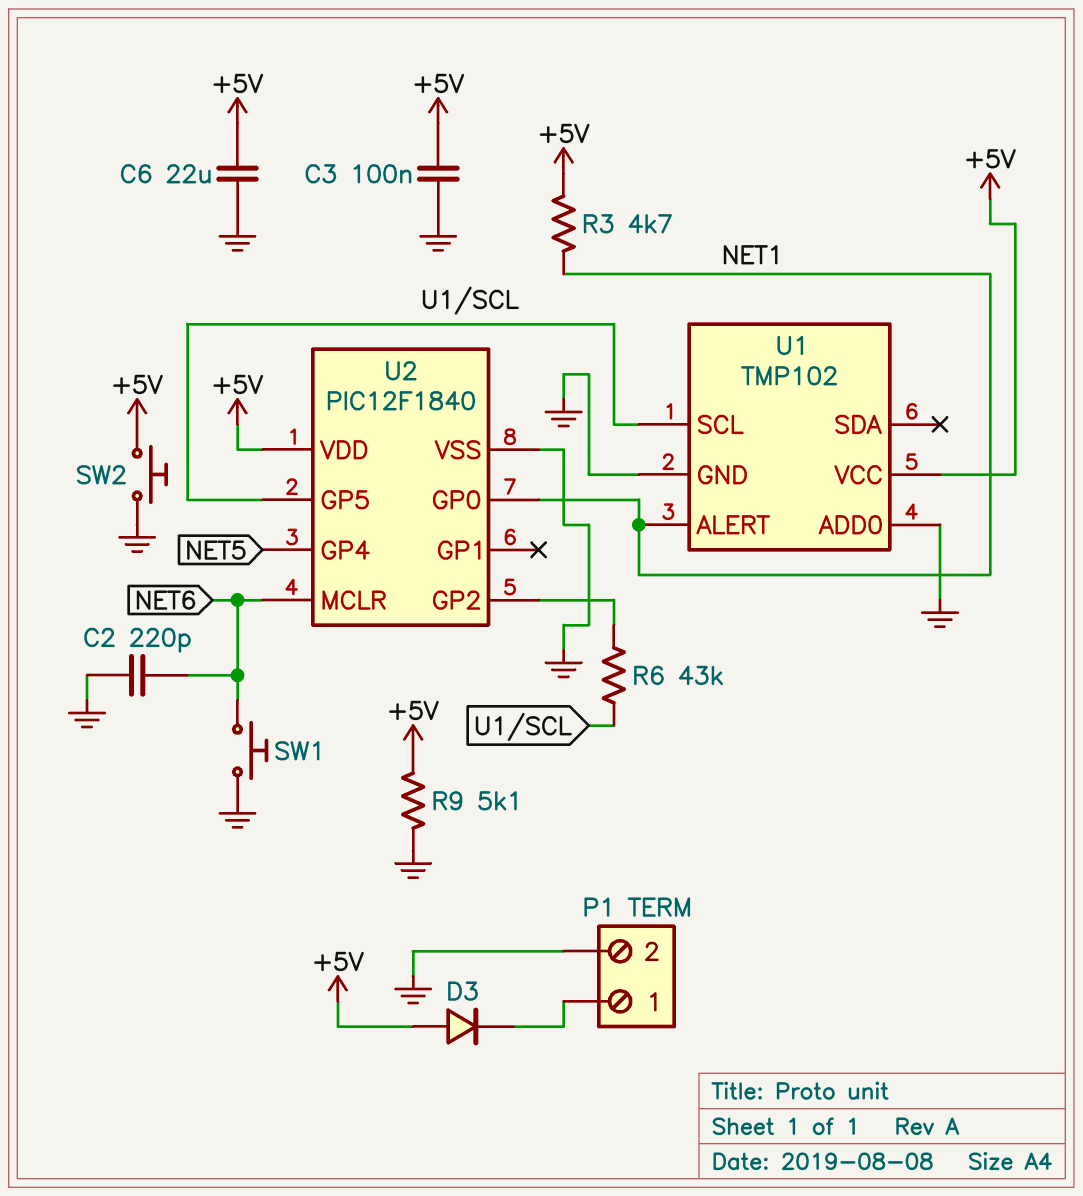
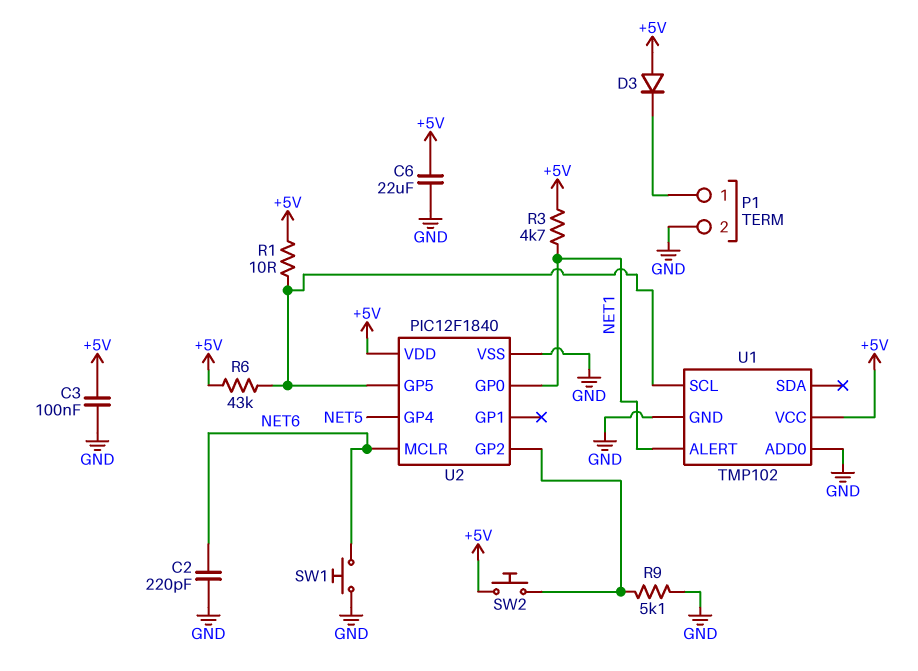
R1: none -> 10 (+5V, U1/SCL)
R6: 43k (U1/SCL, U2/GP2) -> 43k (+5V, U1/SCL)
R9: 5.1k (+5V, GND) -> 5.1k (GND, U2/GP2)
SW2: button (+5V, GND) -> button (+5V, U2/GP2)

